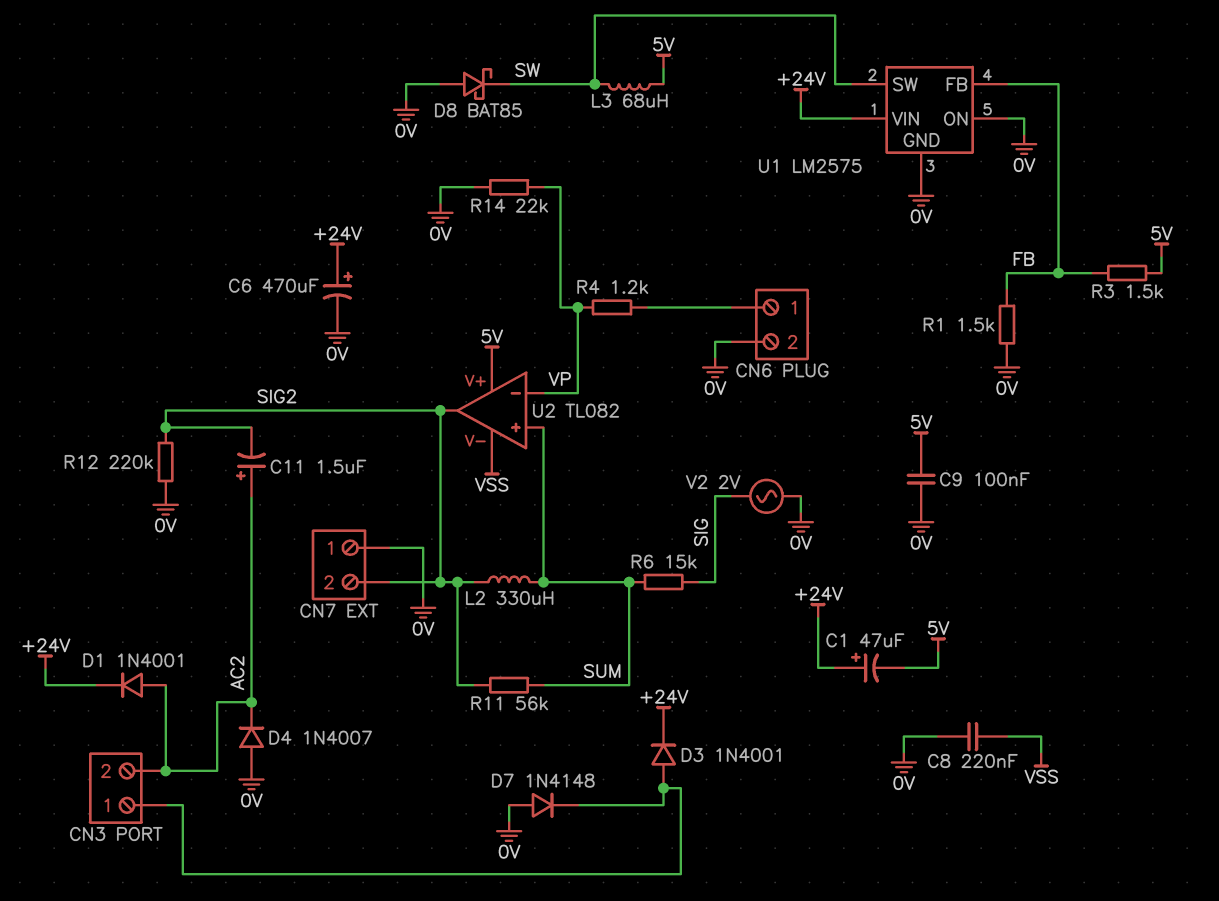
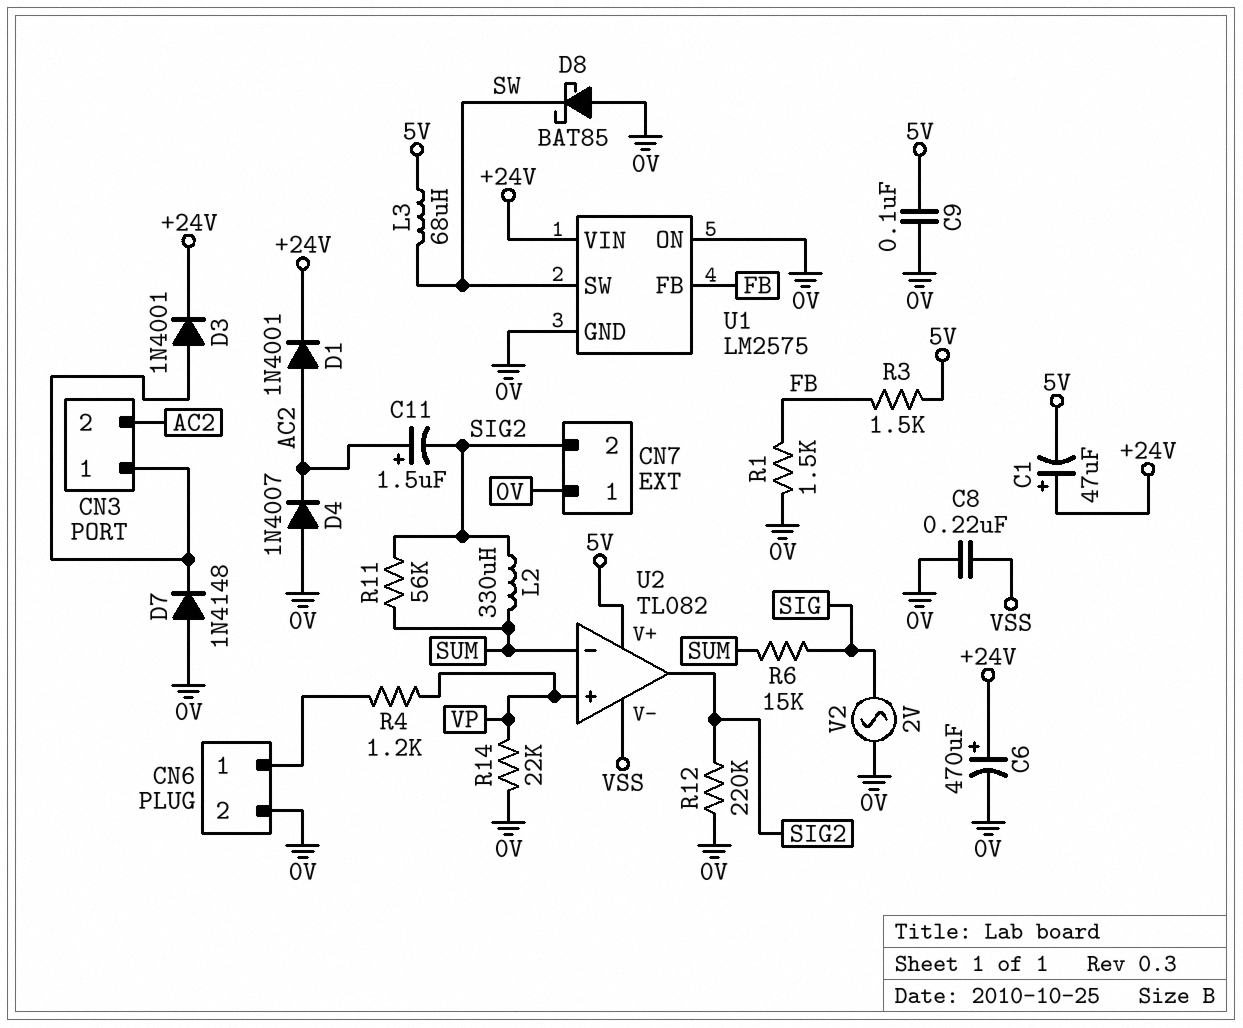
U2 pin in+: SUM -> VP
U2 pin in-: VP -> SUM

